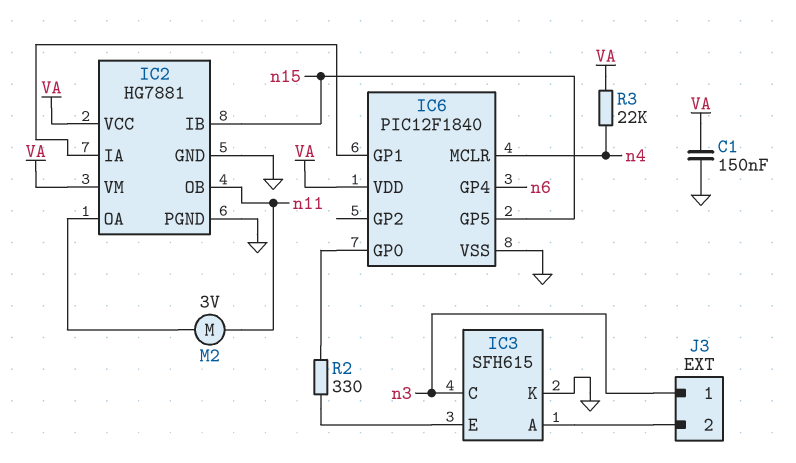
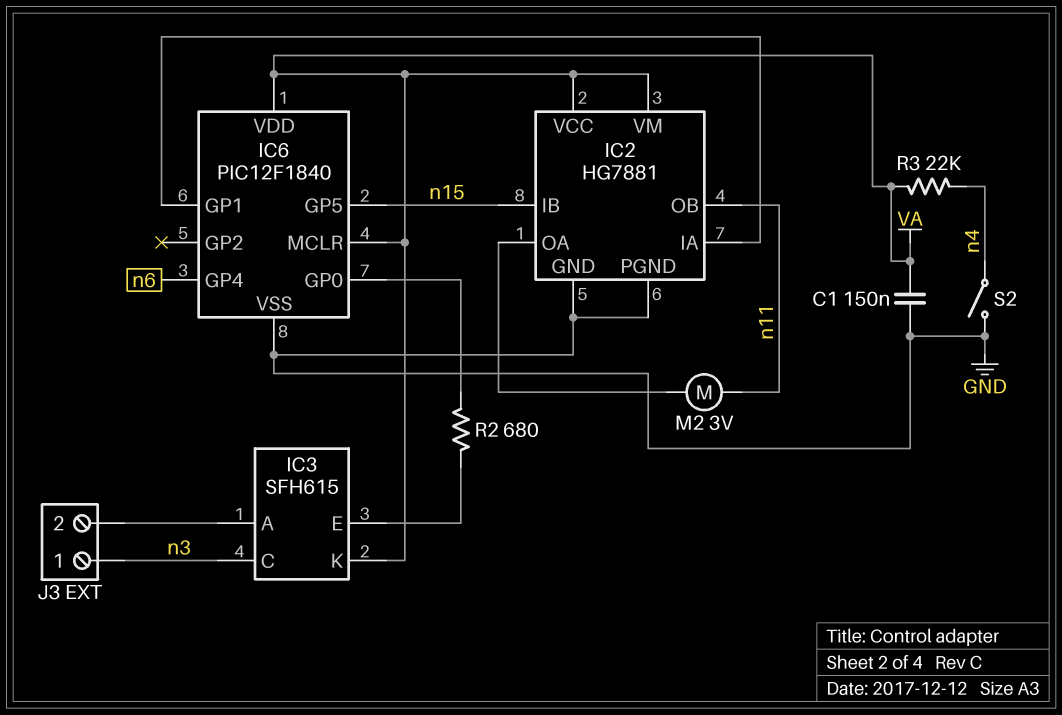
IC3 pin K: GND -> VA
IC6 pin MCLR: n4 -> VA
R2: 330 (IC3/E, IC6/GP0) -> 680 (IC3/E, IC6/GP0)
S2: none -> switch (GND, n4)

